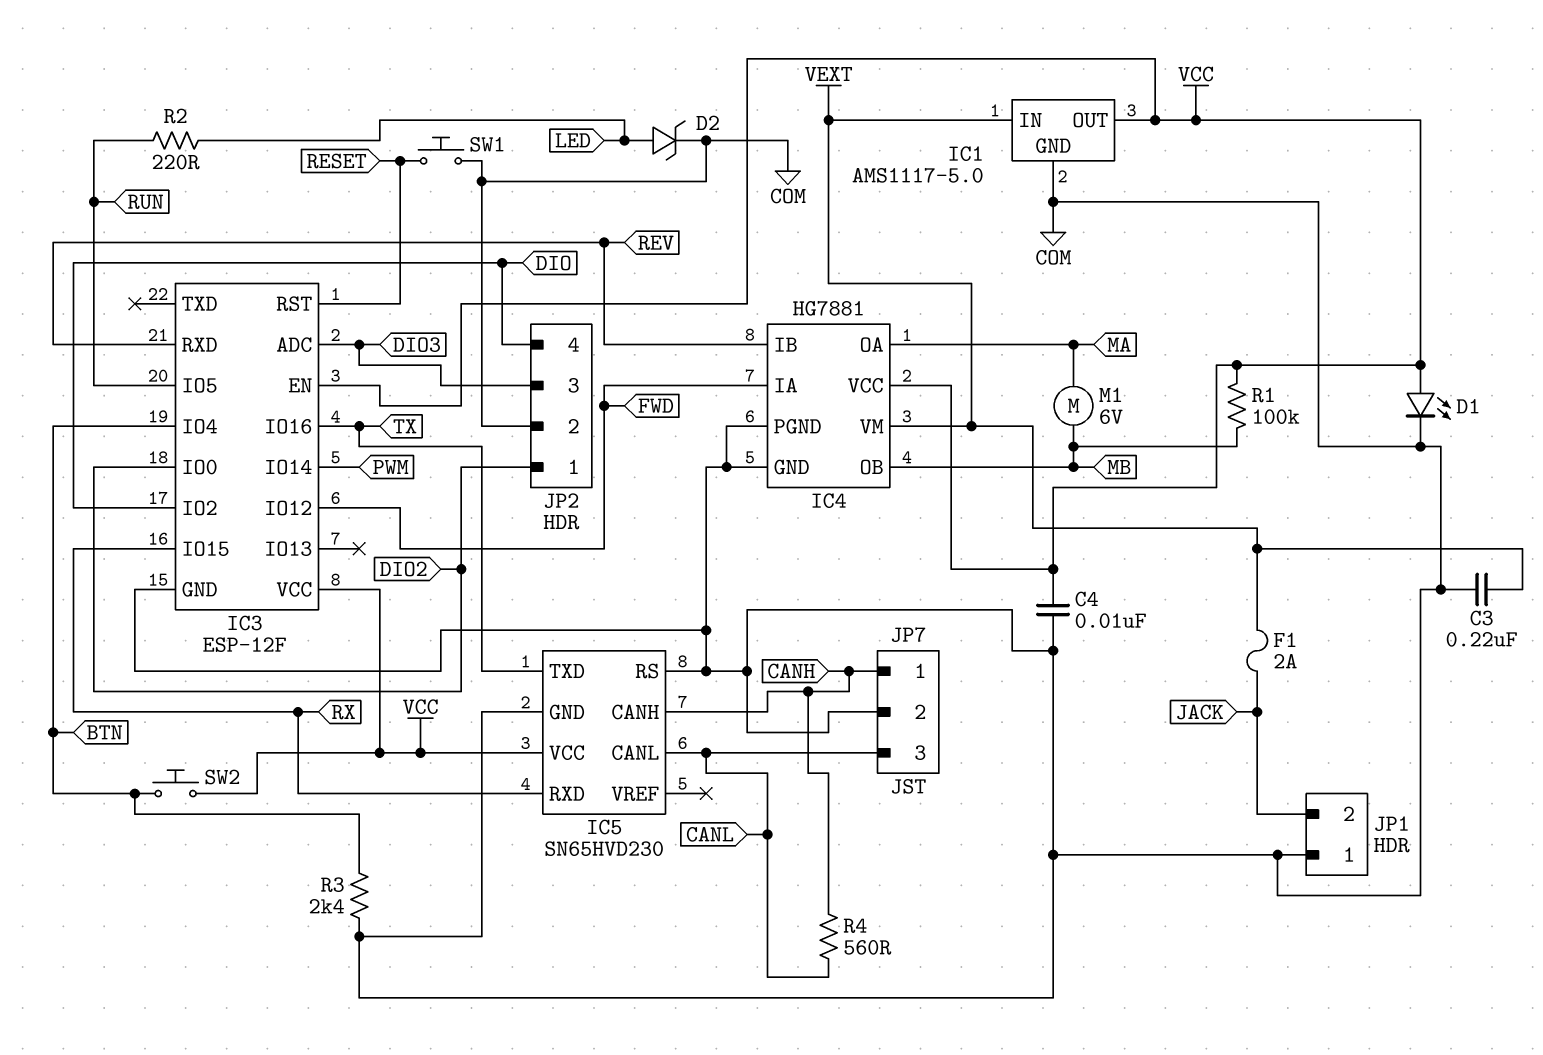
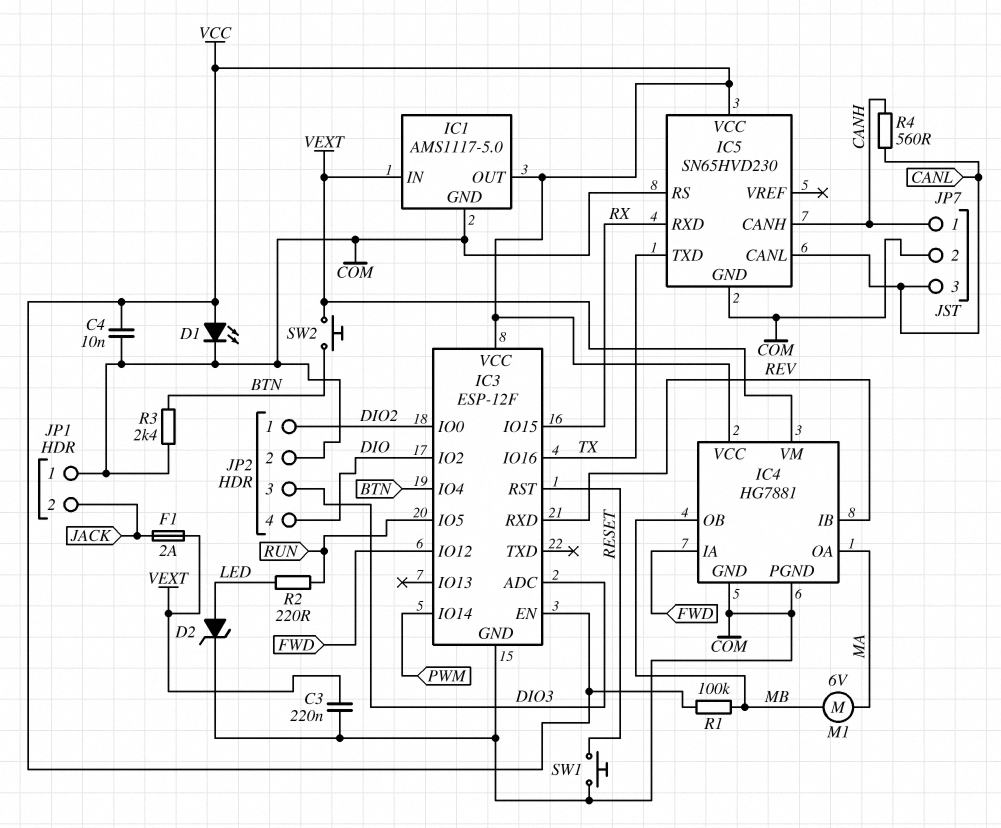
SW2: button (BTN, VCC) -> button (BTN, VEXT)

